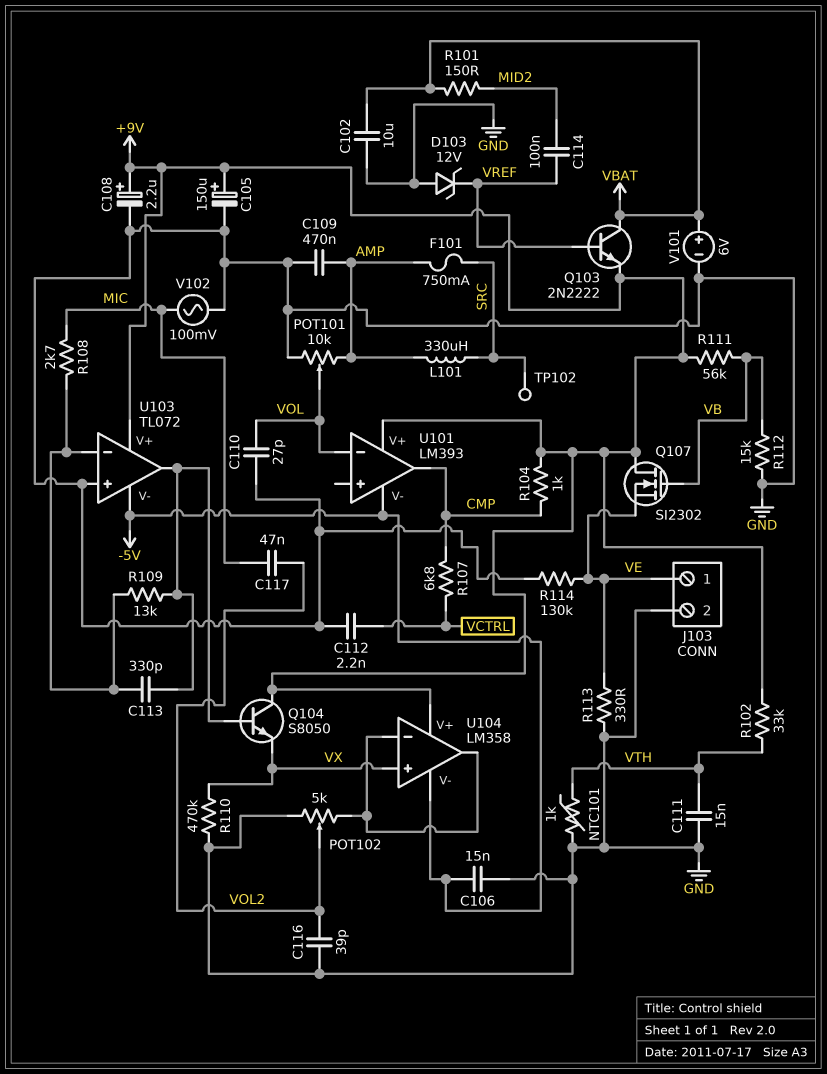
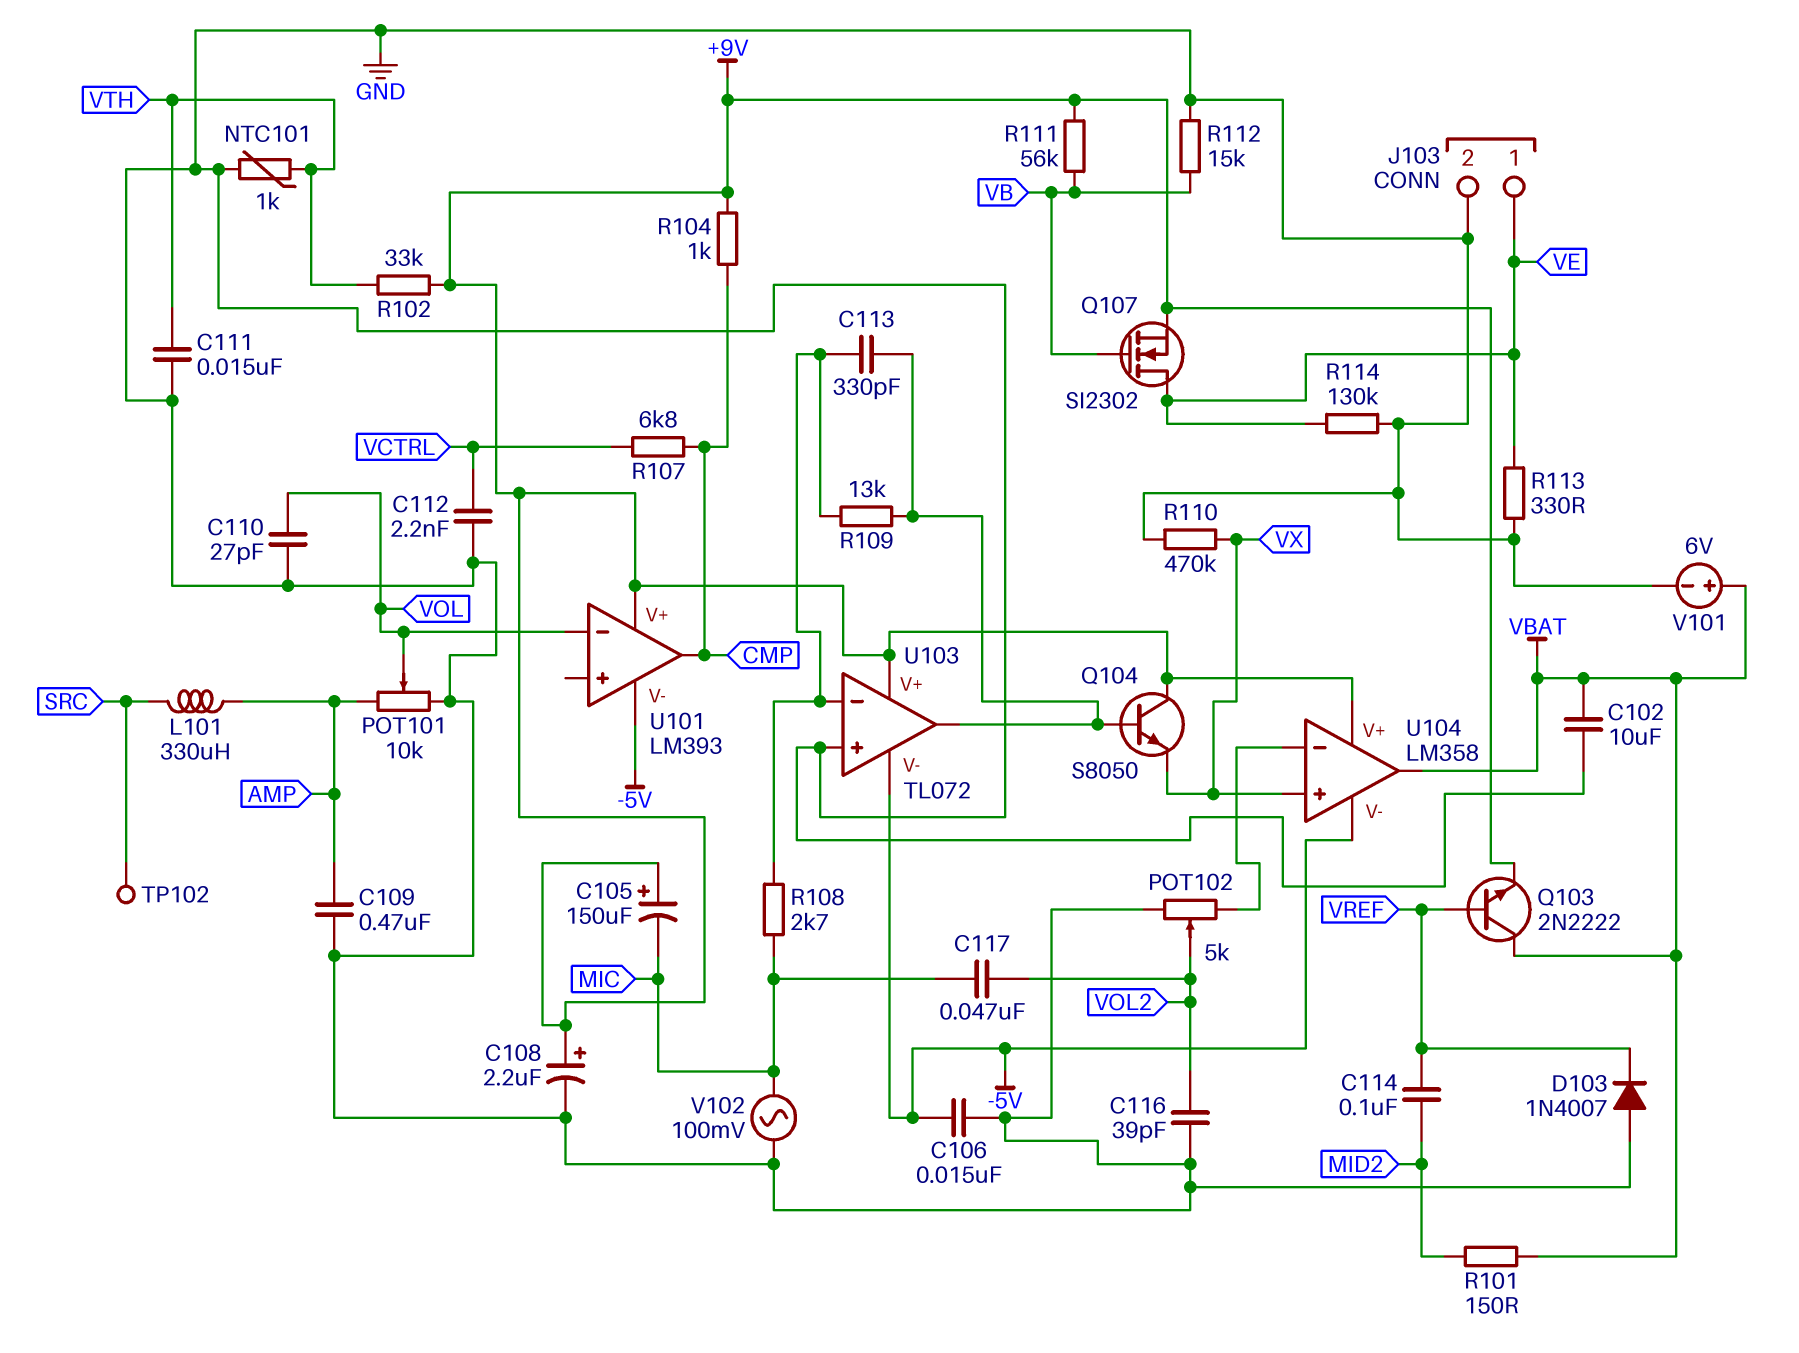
C105: 150uF (plus +9V, minus GND) -> 150uF (plus +9V, minus MIC)
D103: zener 12V (A GND, K VREF) -> diode 1N4007 (A GND, K VREF)
F101: 750mA (AMP, SRC) -> none
Q107: NMOS SI2302 (G VB, D +9V, S VE) -> NMOS SI2302 (G VB, D VE, S +9V)
U104 pin out: U104/in- -> VBAT

